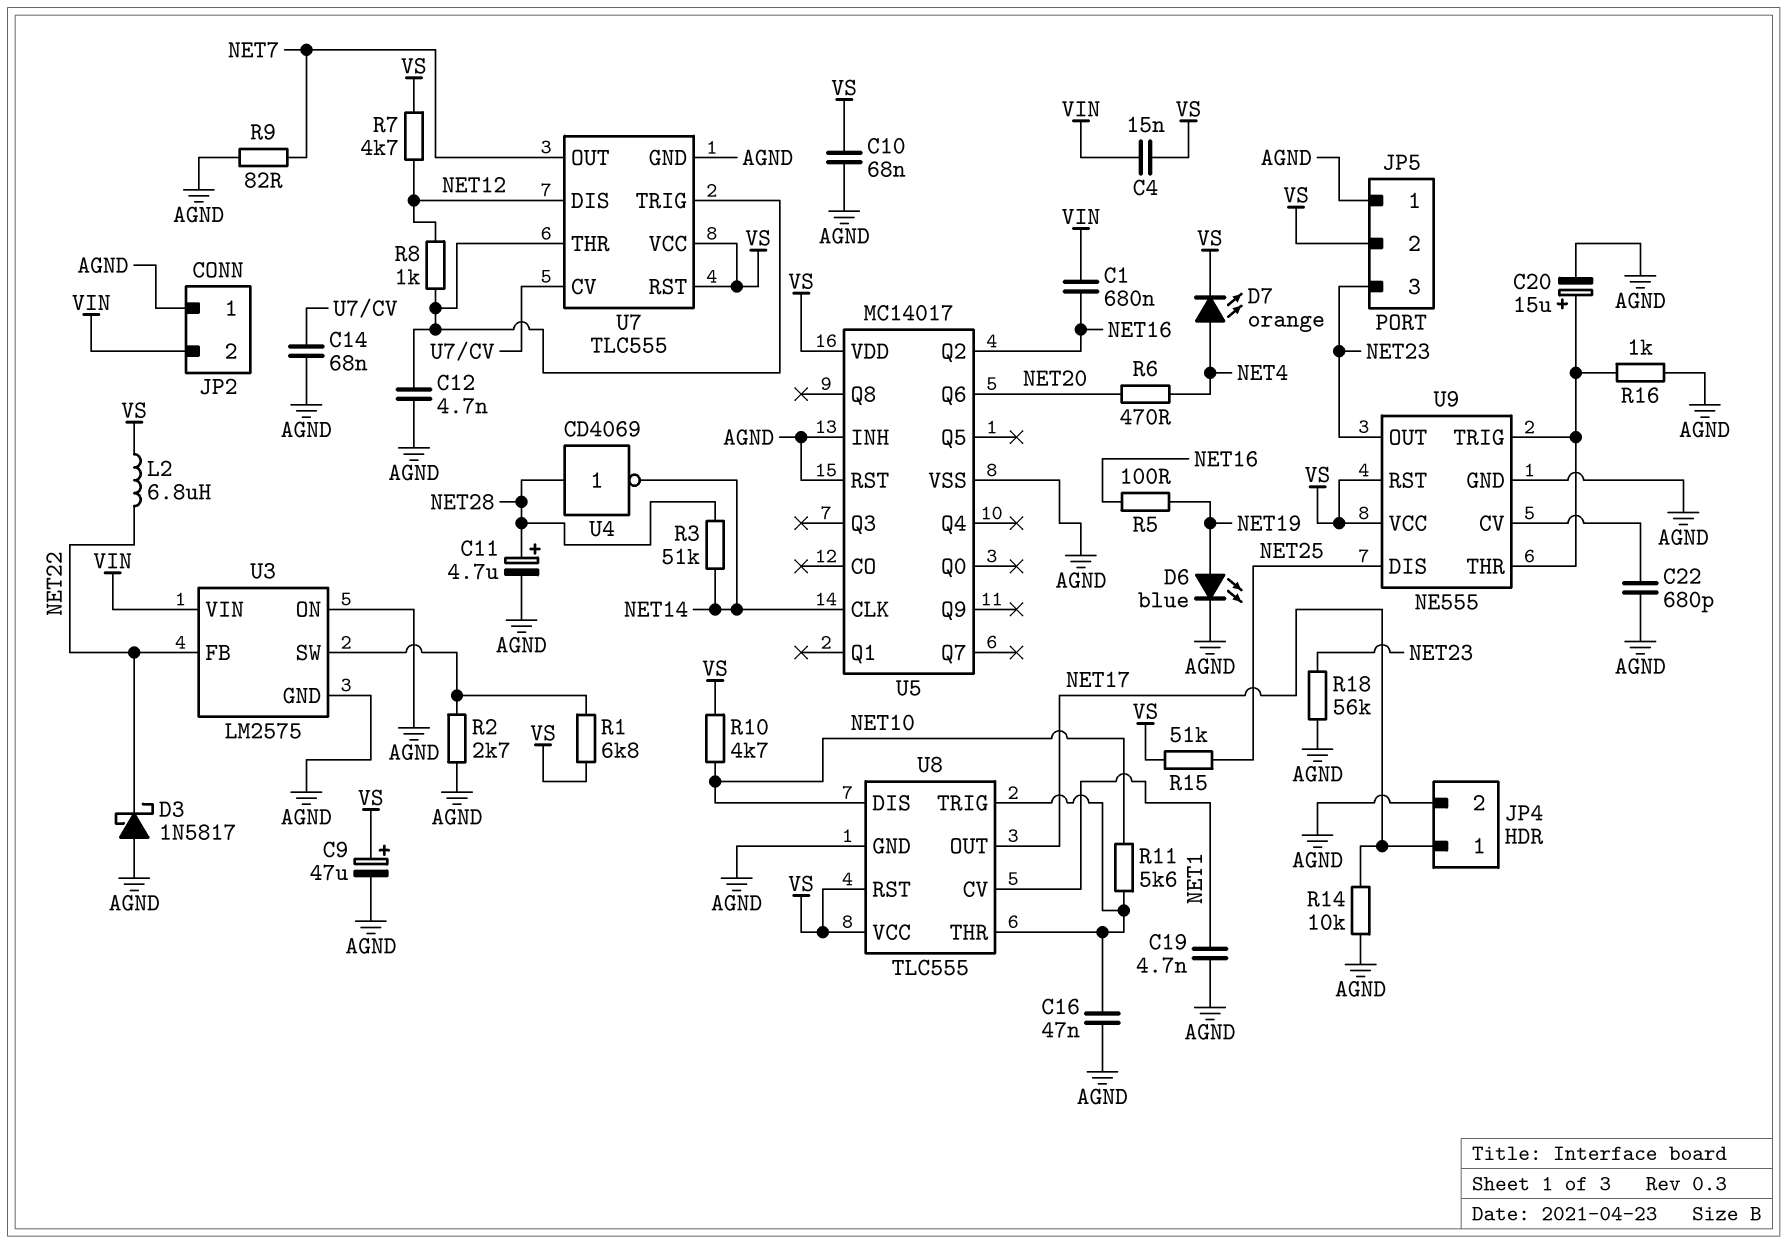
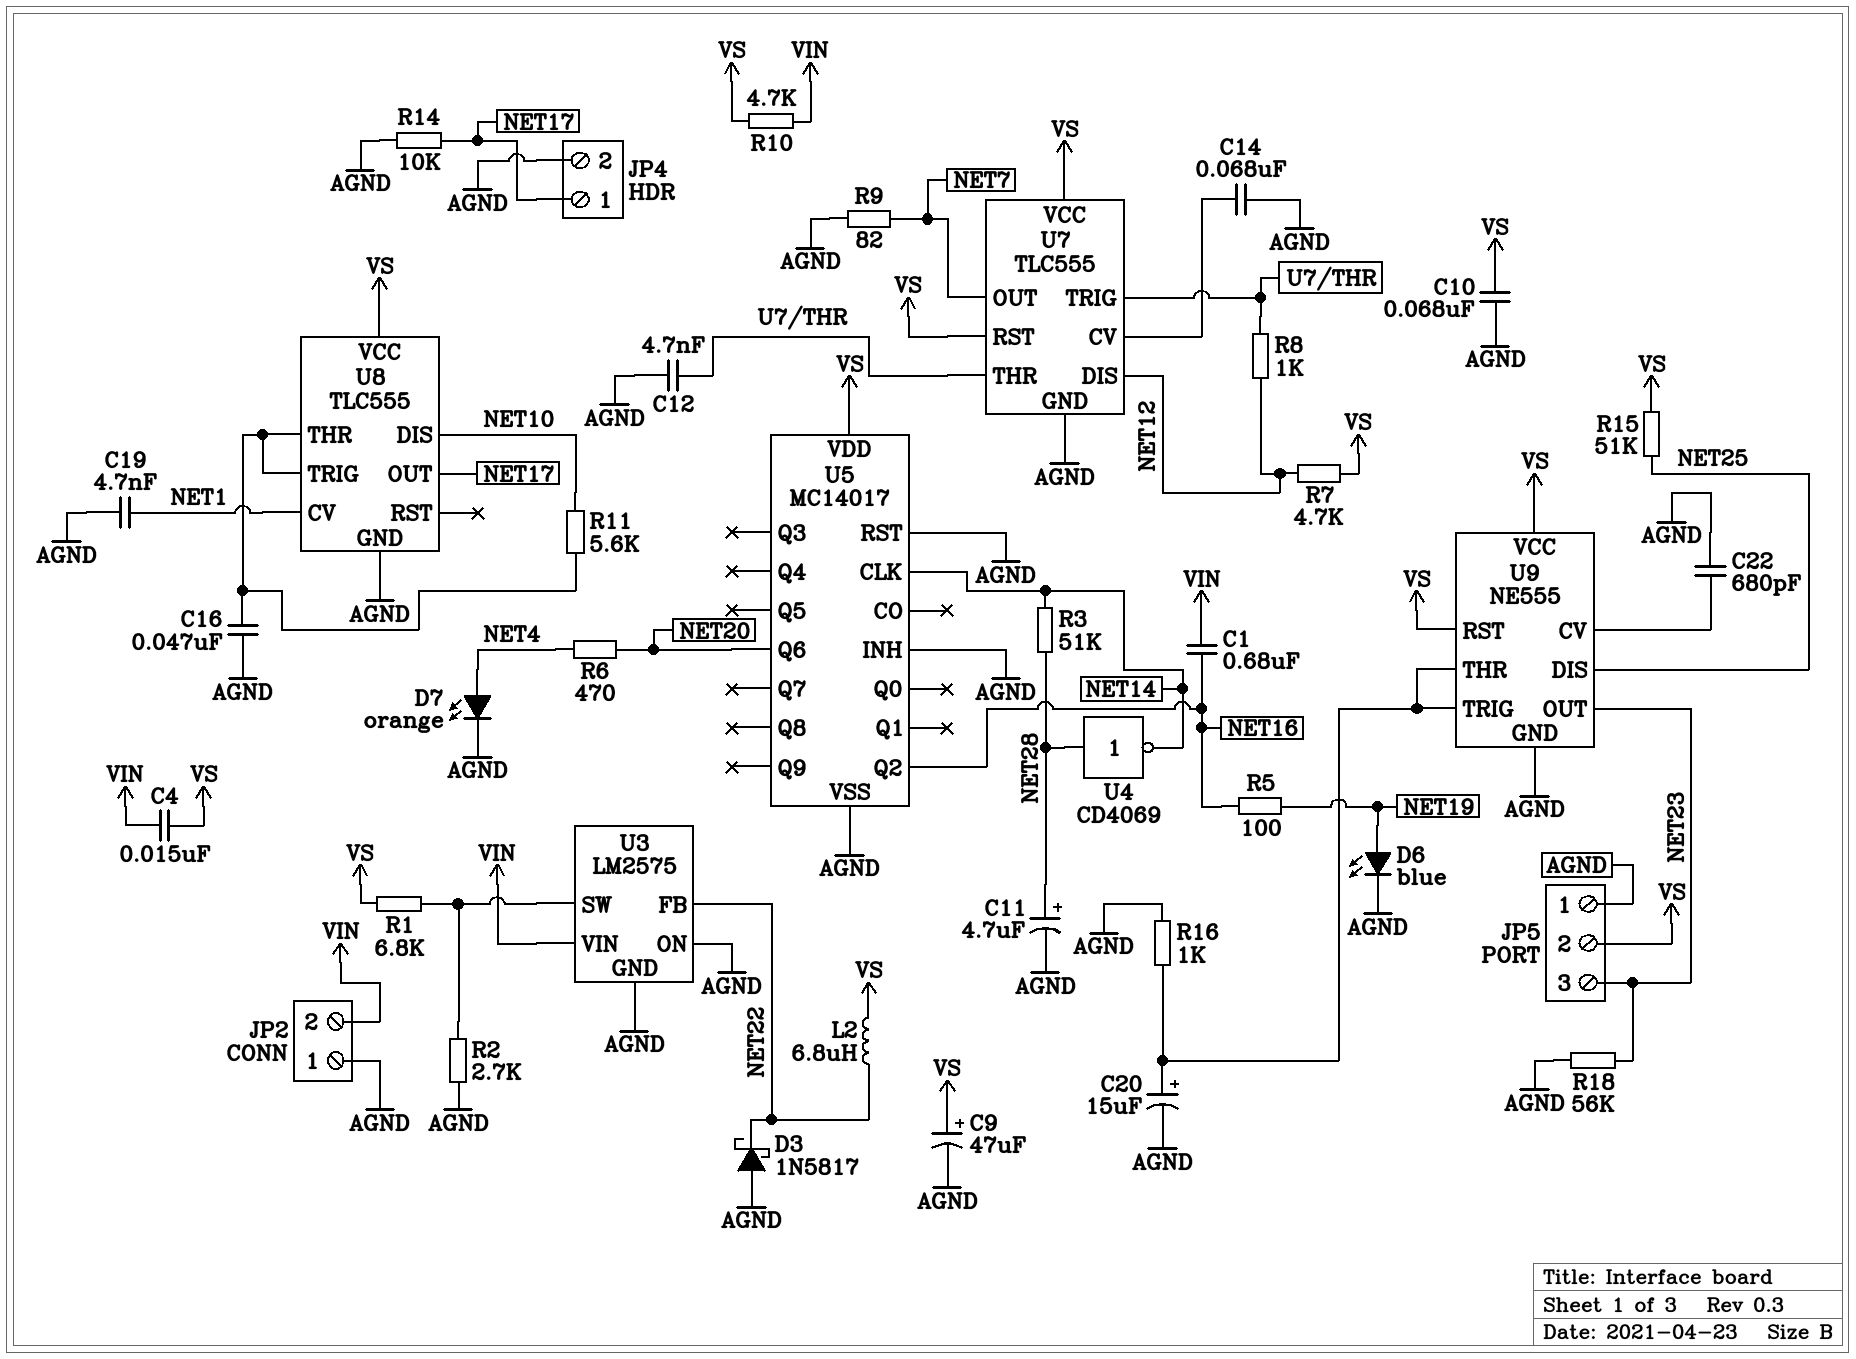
D7: LED orange (A NET4, K VS) -> LED orange (A NET4, K AGND)
R10: 4.7k (NET10, VS) -> 4.7k (VIN, VS)
U8 pin RST: VS -> none

